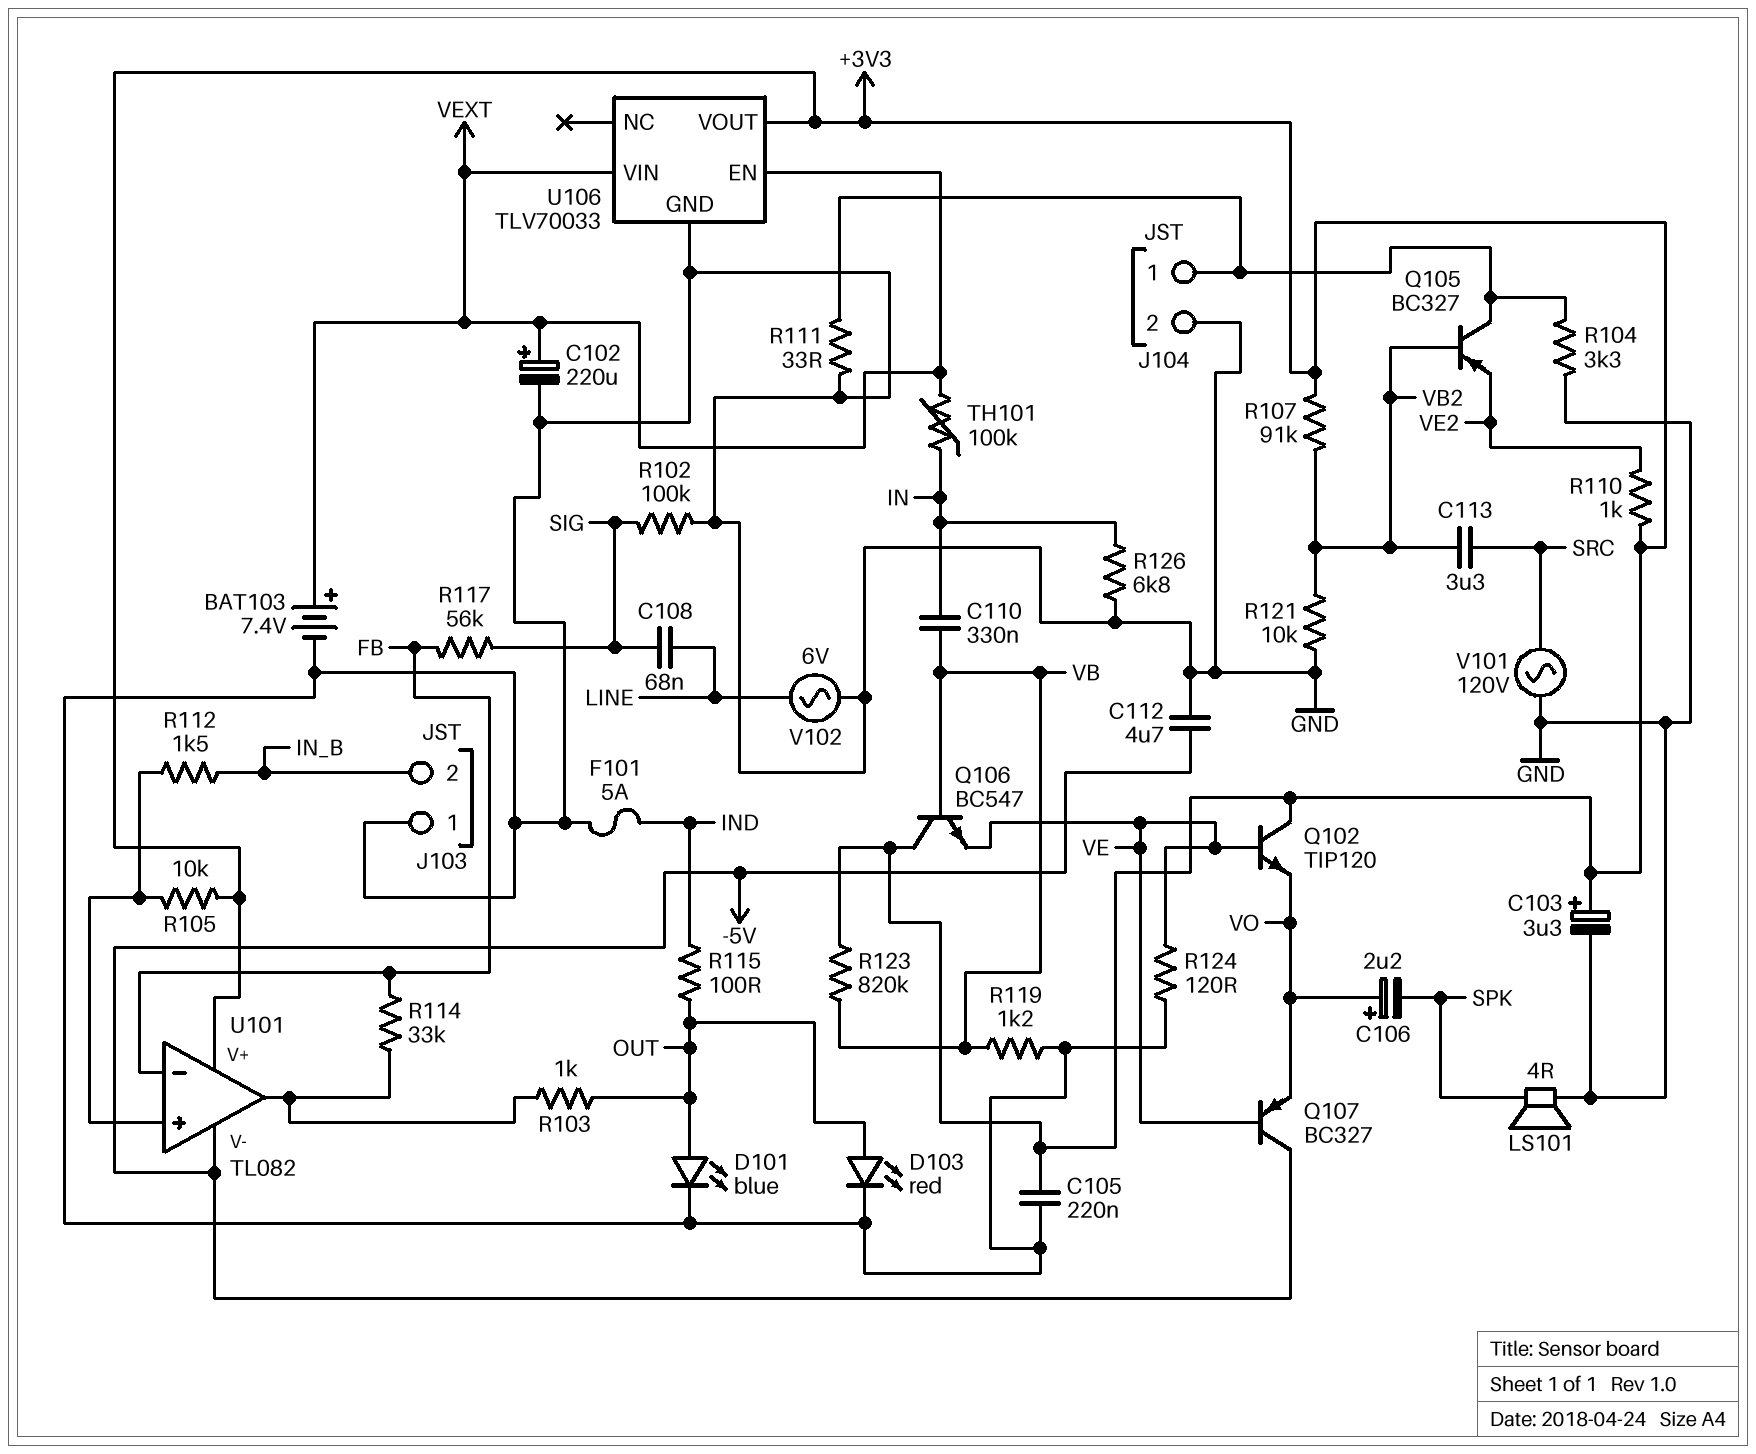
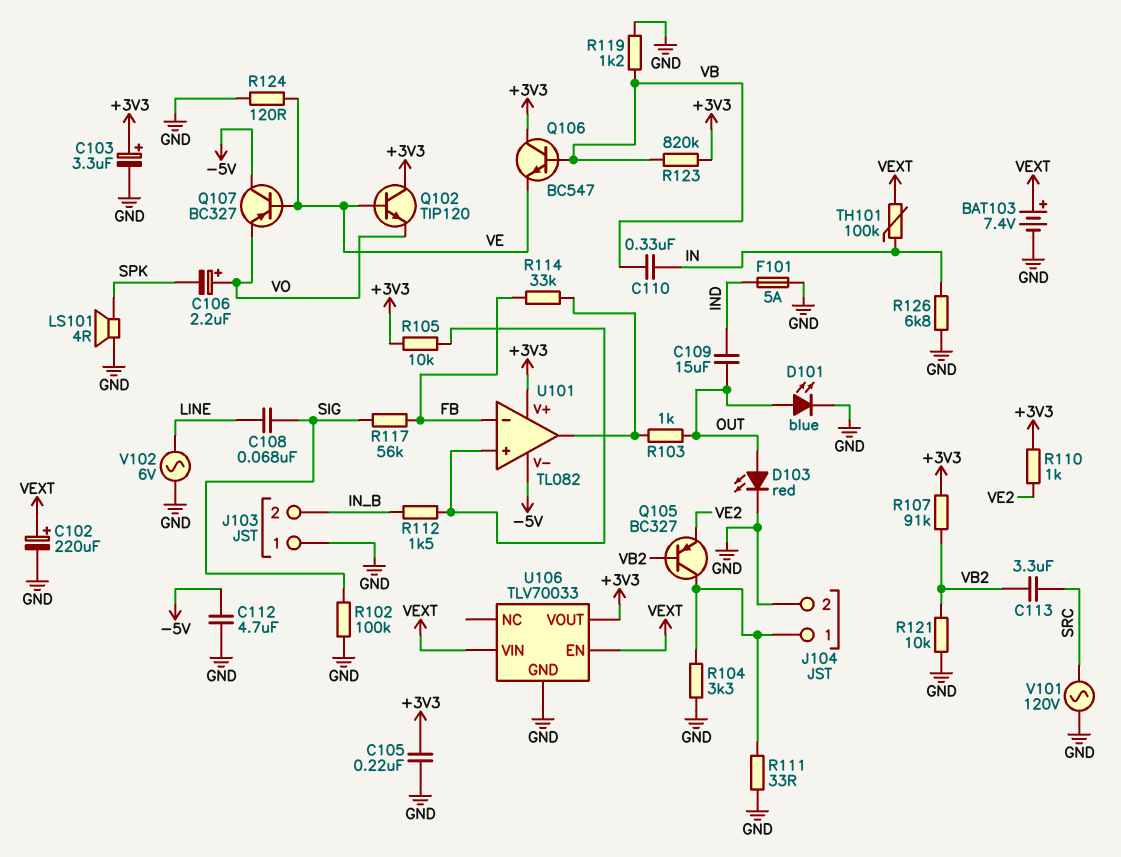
C109: none -> 15uF (IND, OUT)
R115: 100 (IND, OUT) -> none

